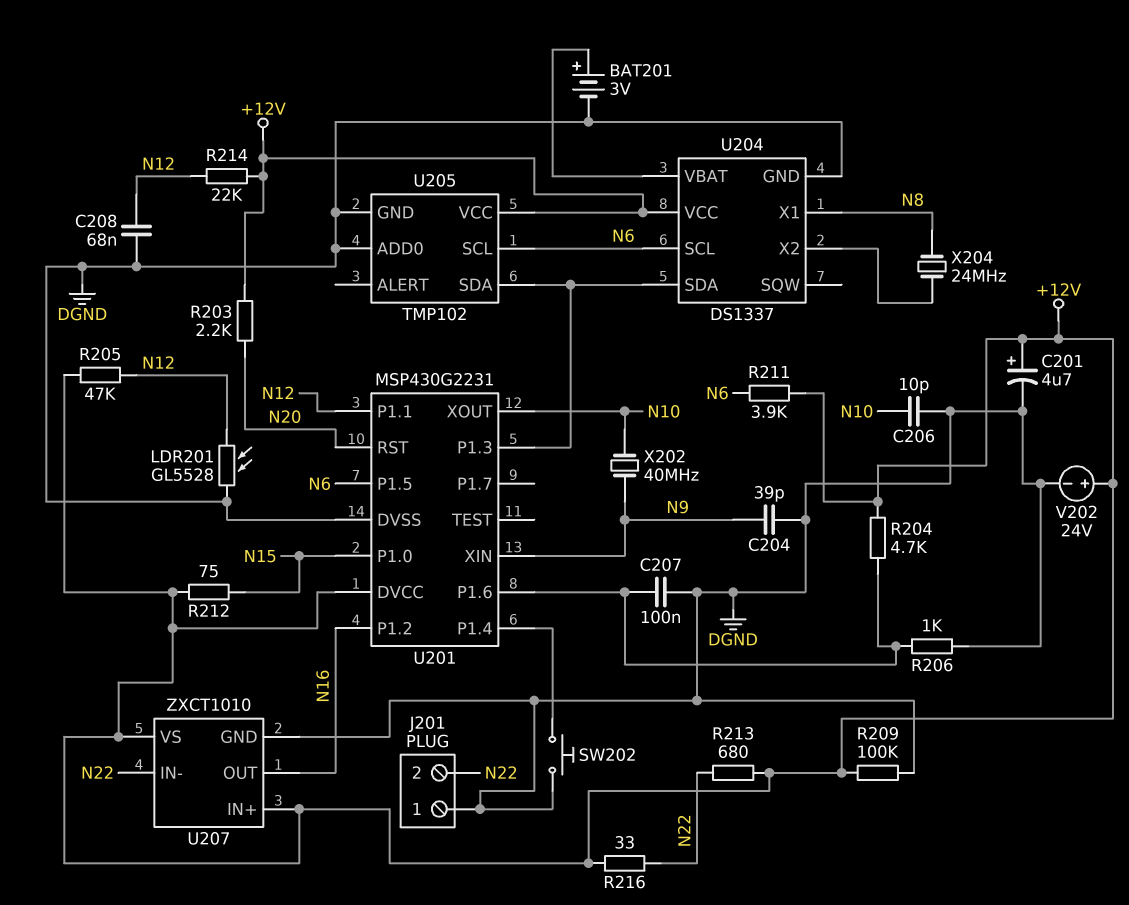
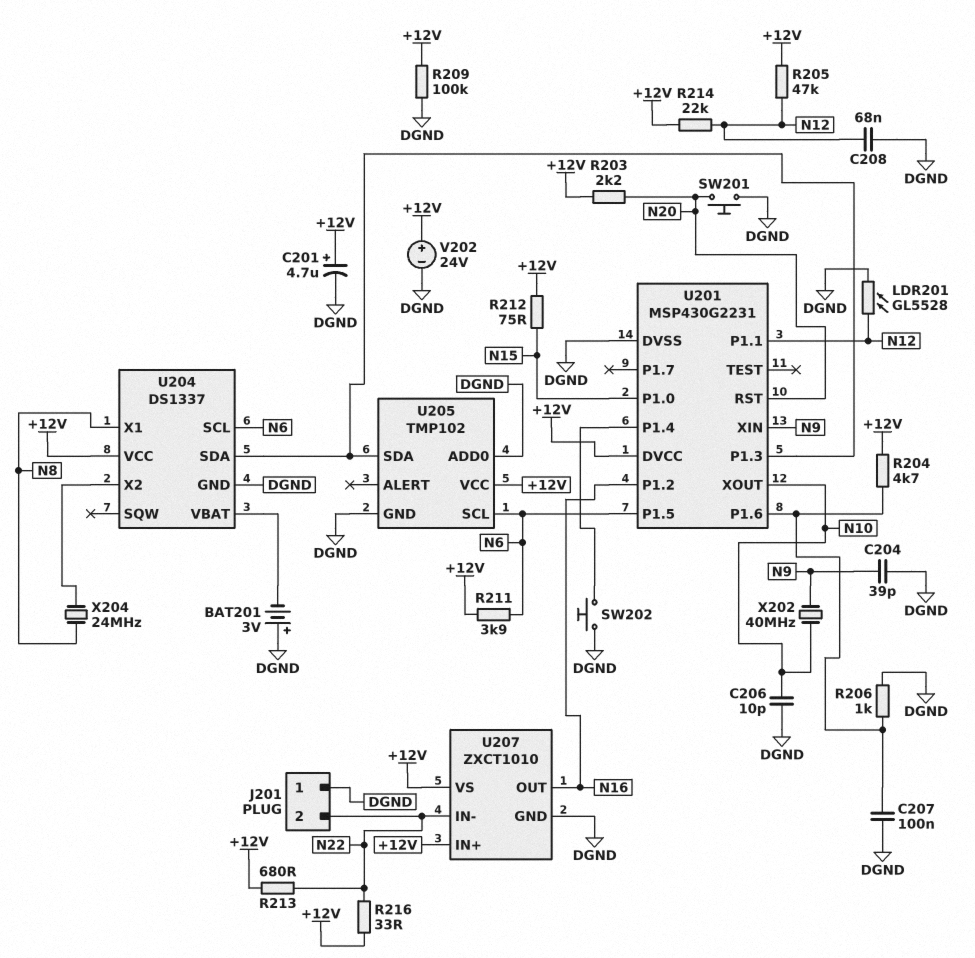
BAT201: 3V (plus U204/VBAT, minus DGND) -> 3V (plus DGND, minus U204/VBAT)
SW201: none -> button (DGND, N20)

